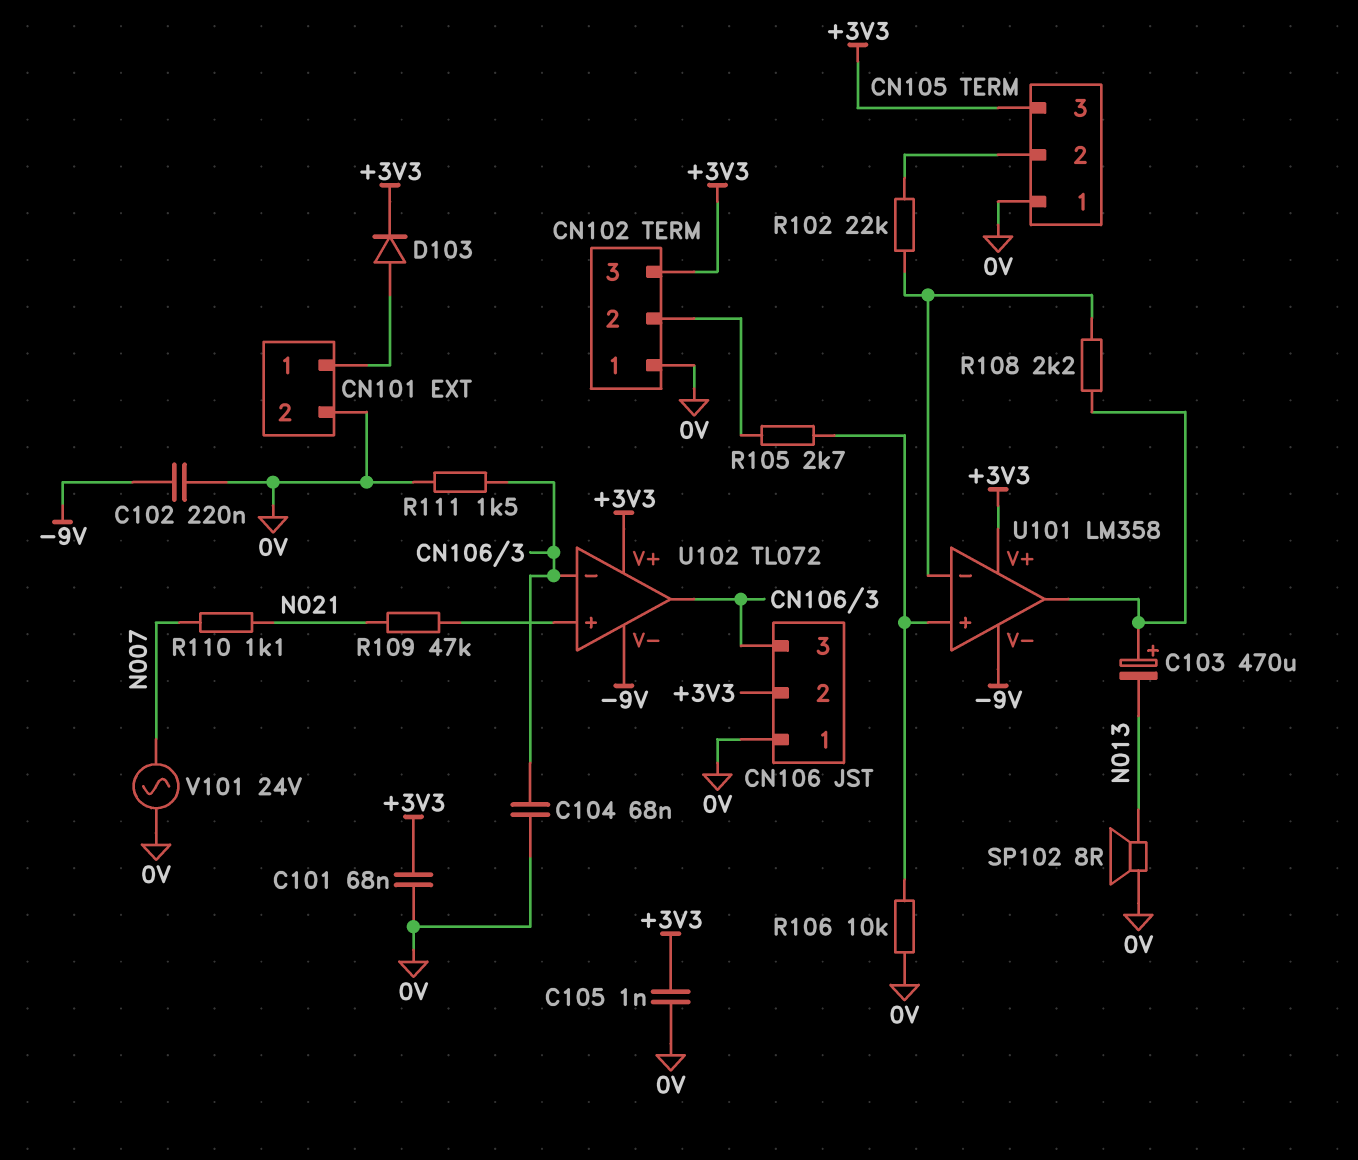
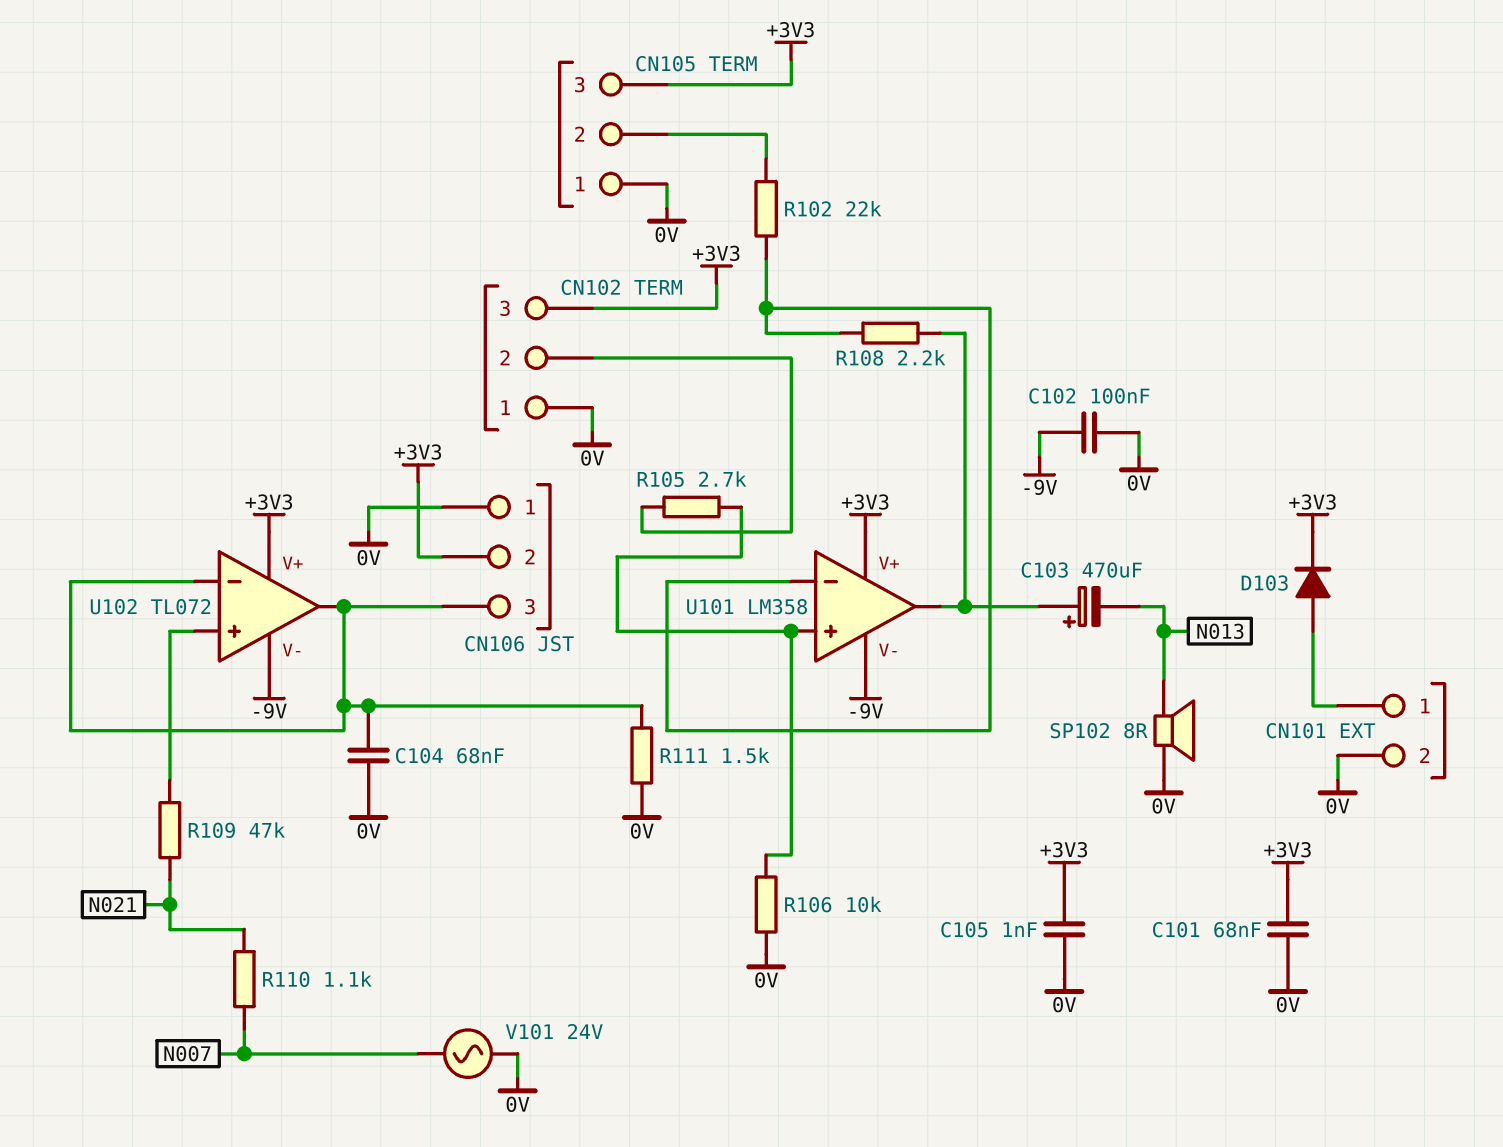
C102: 220nF (-9V, 0V) -> 100nF (-9V, 0V)

